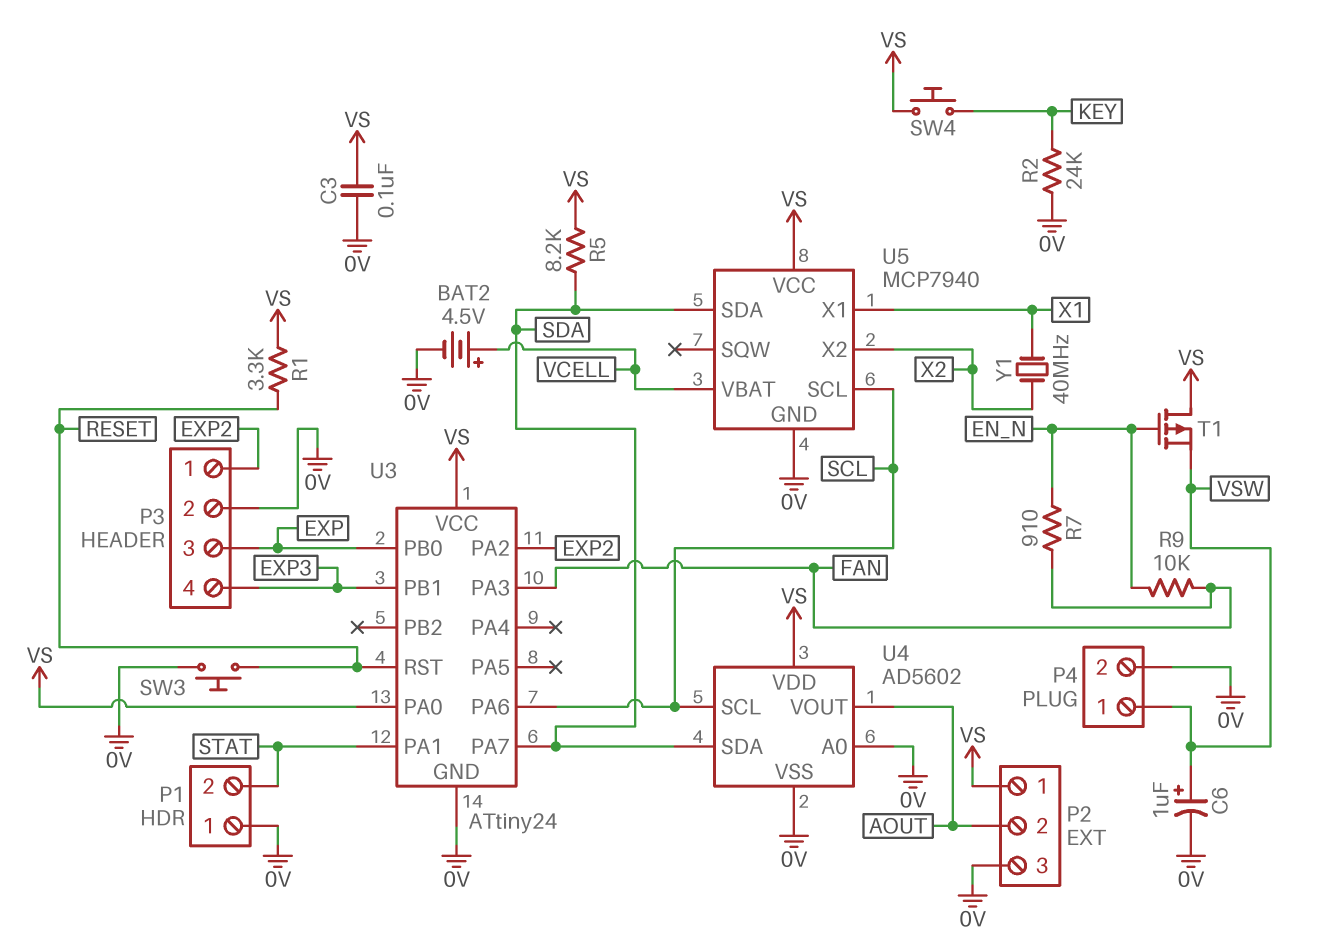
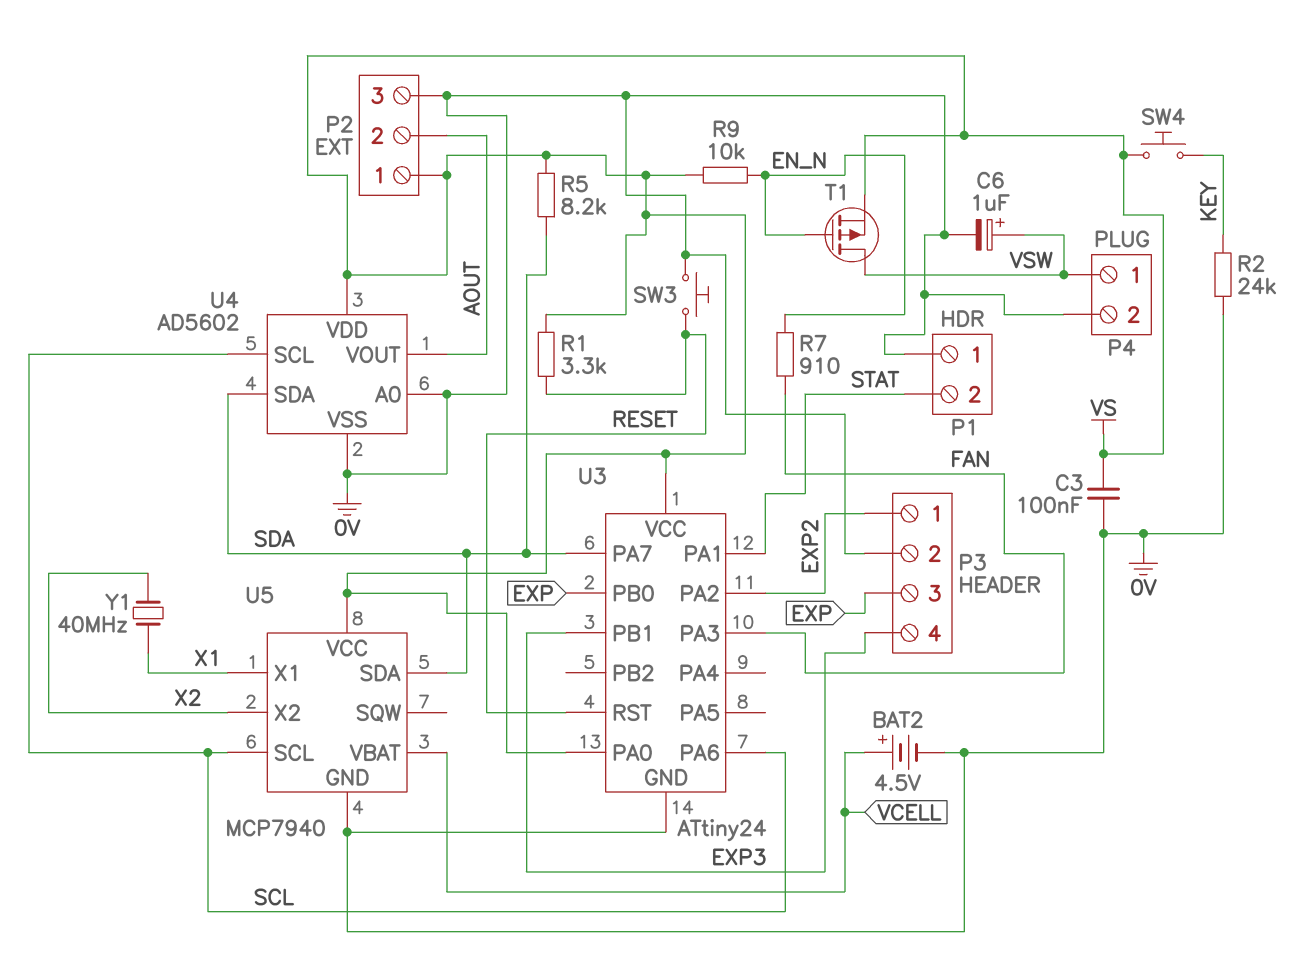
R9: 10k (EN_N, FAN) -> 10k (EN_N, VS)
T1: PMOS (G EN_N, D VS, S VSW) -> PMOS (G EN_N, D VSW, S VS)

